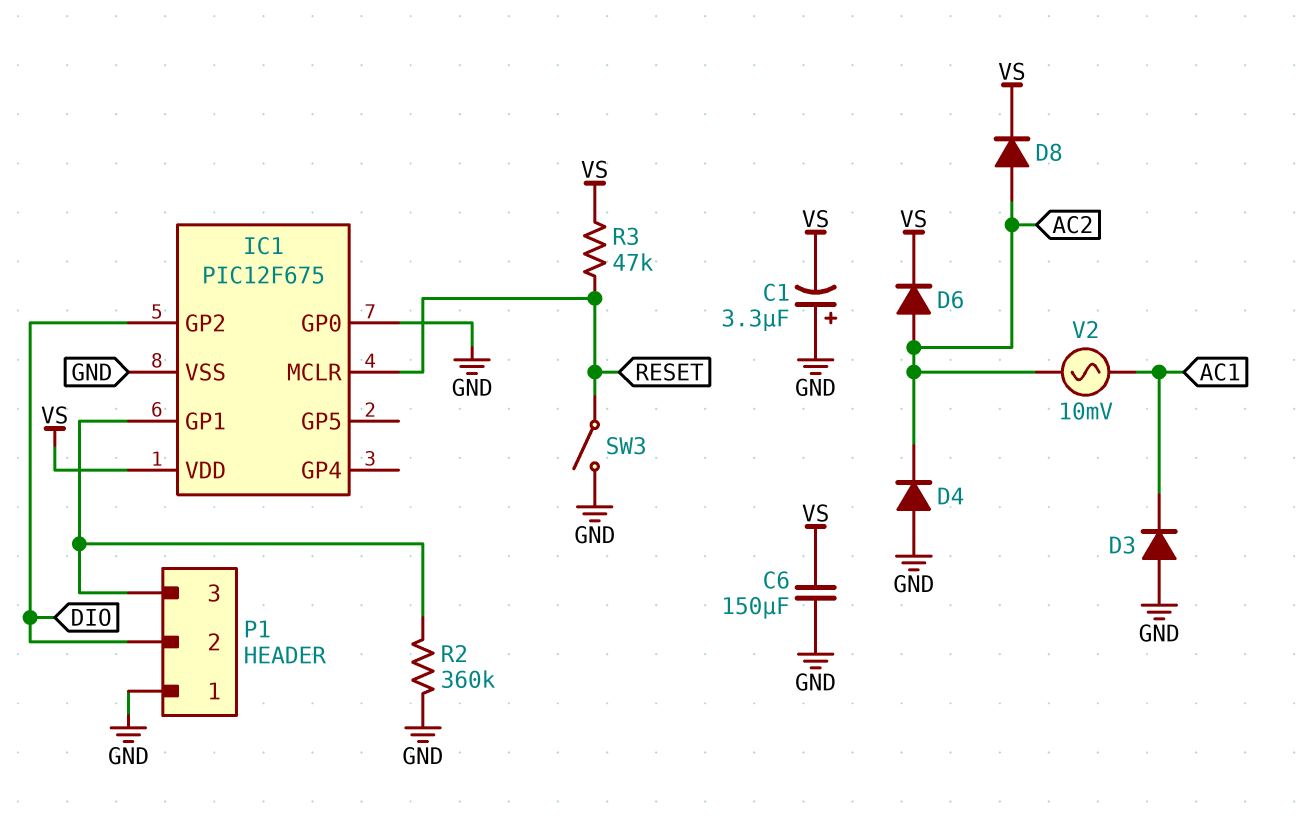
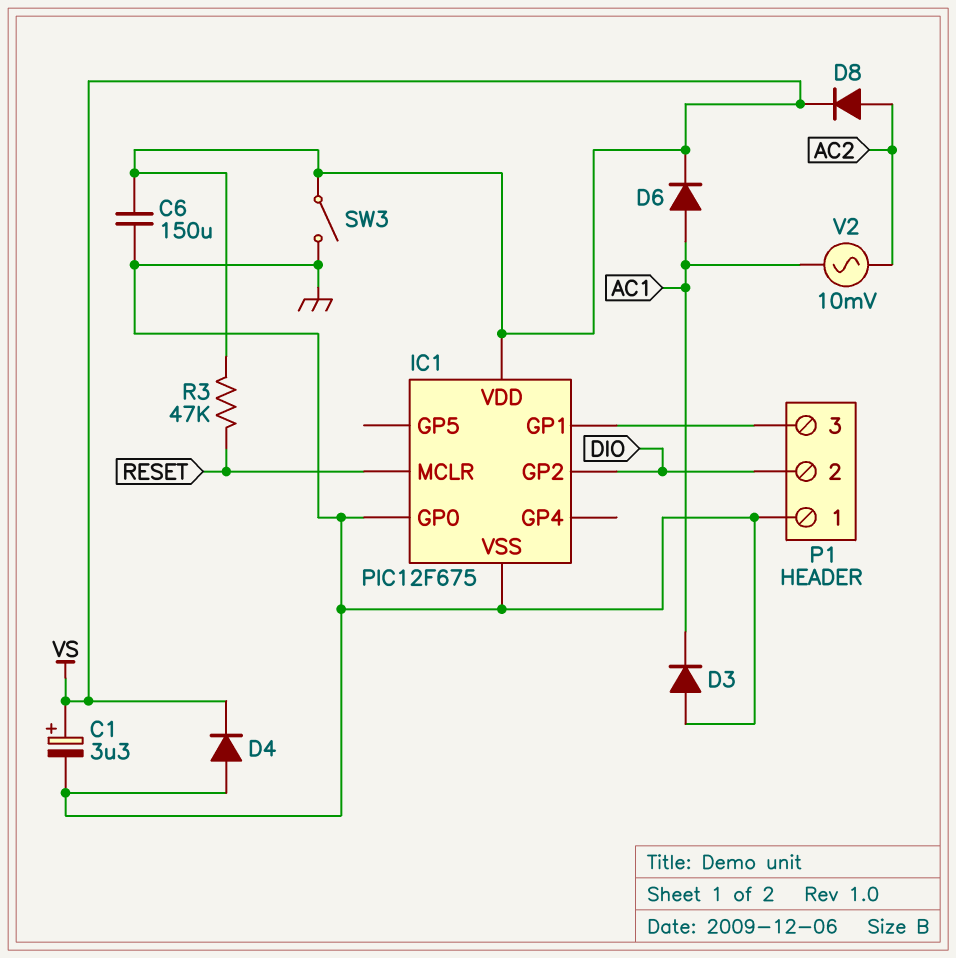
C1: 3.3uF (plus GND, minus VS) -> 3.3uF (plus VS, minus GND)
D4: diode (A GND, K AC2) -> diode (A GND, K VS)
D6: diode (A AC2, K VS) -> diode (A AC1, K VS)
R2: 360k (GND, IC1/GP1) -> none
SW3: switch (GND, RESET) -> switch (GND, VS)

